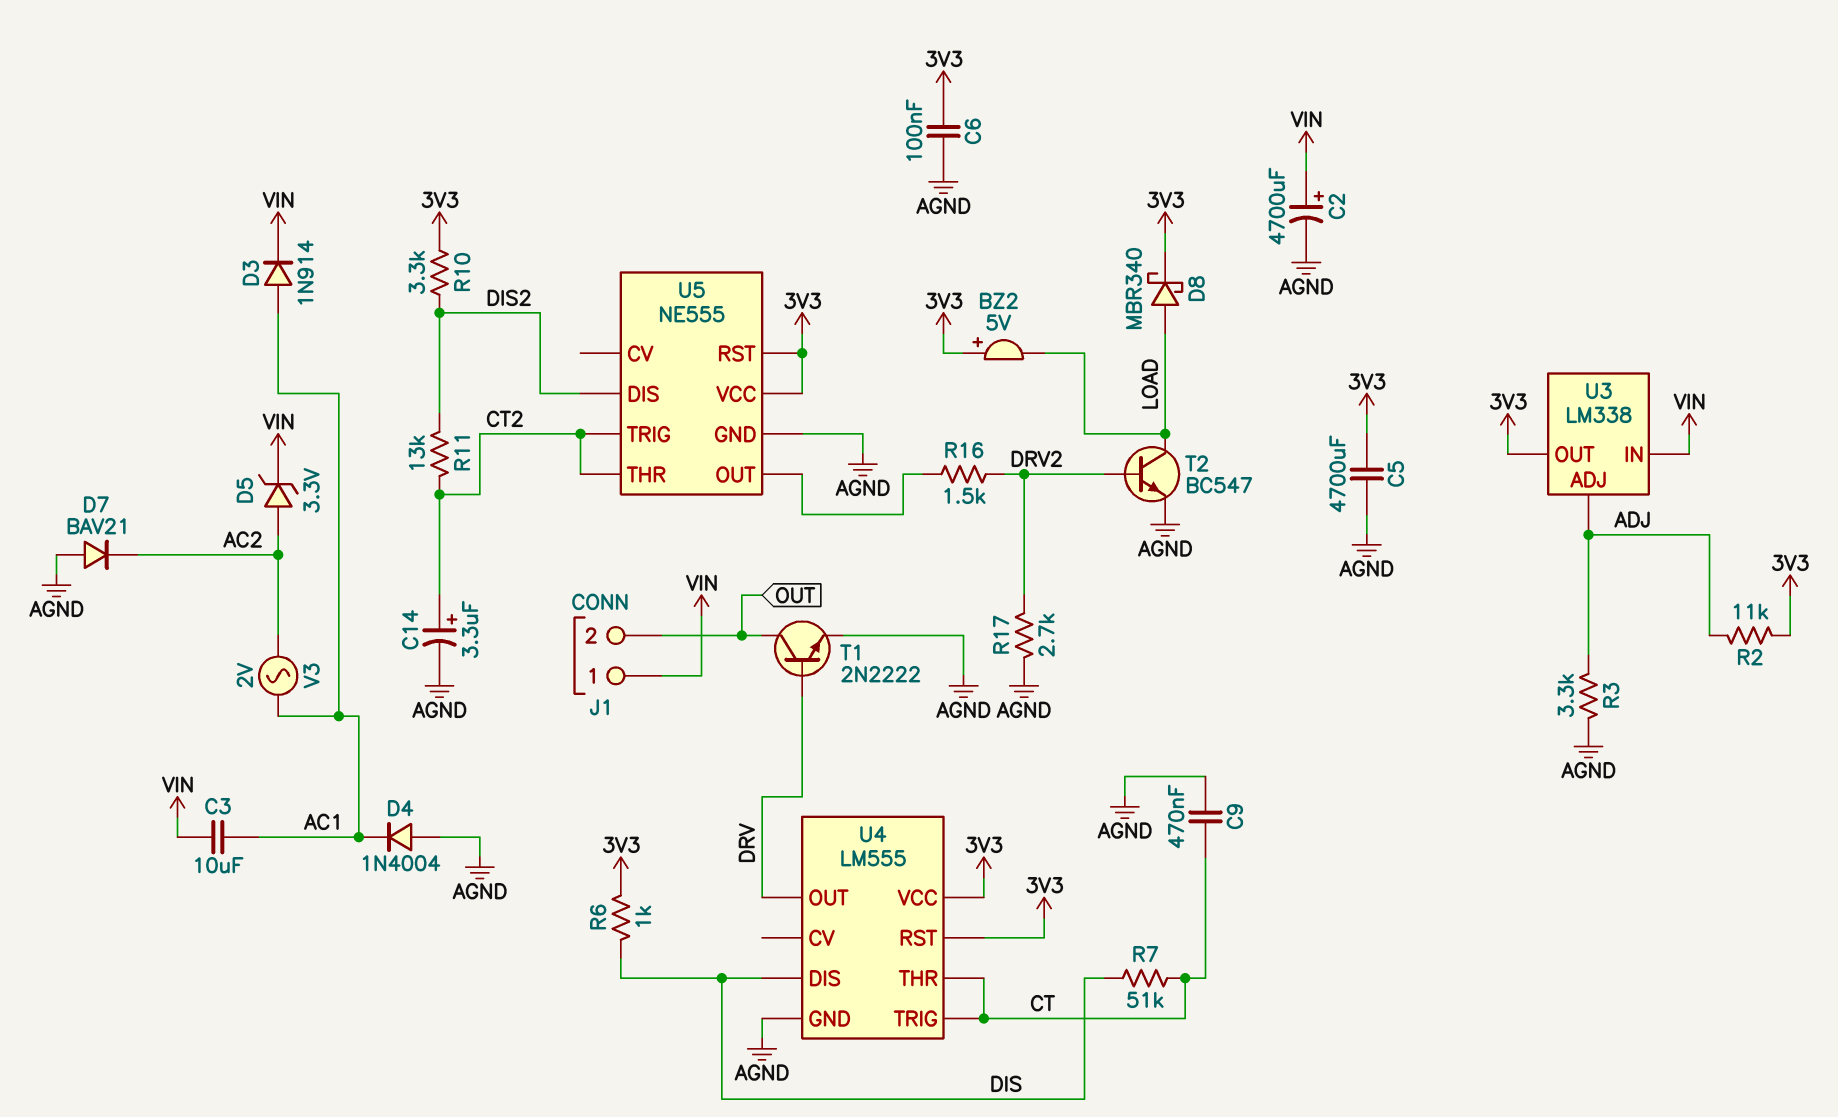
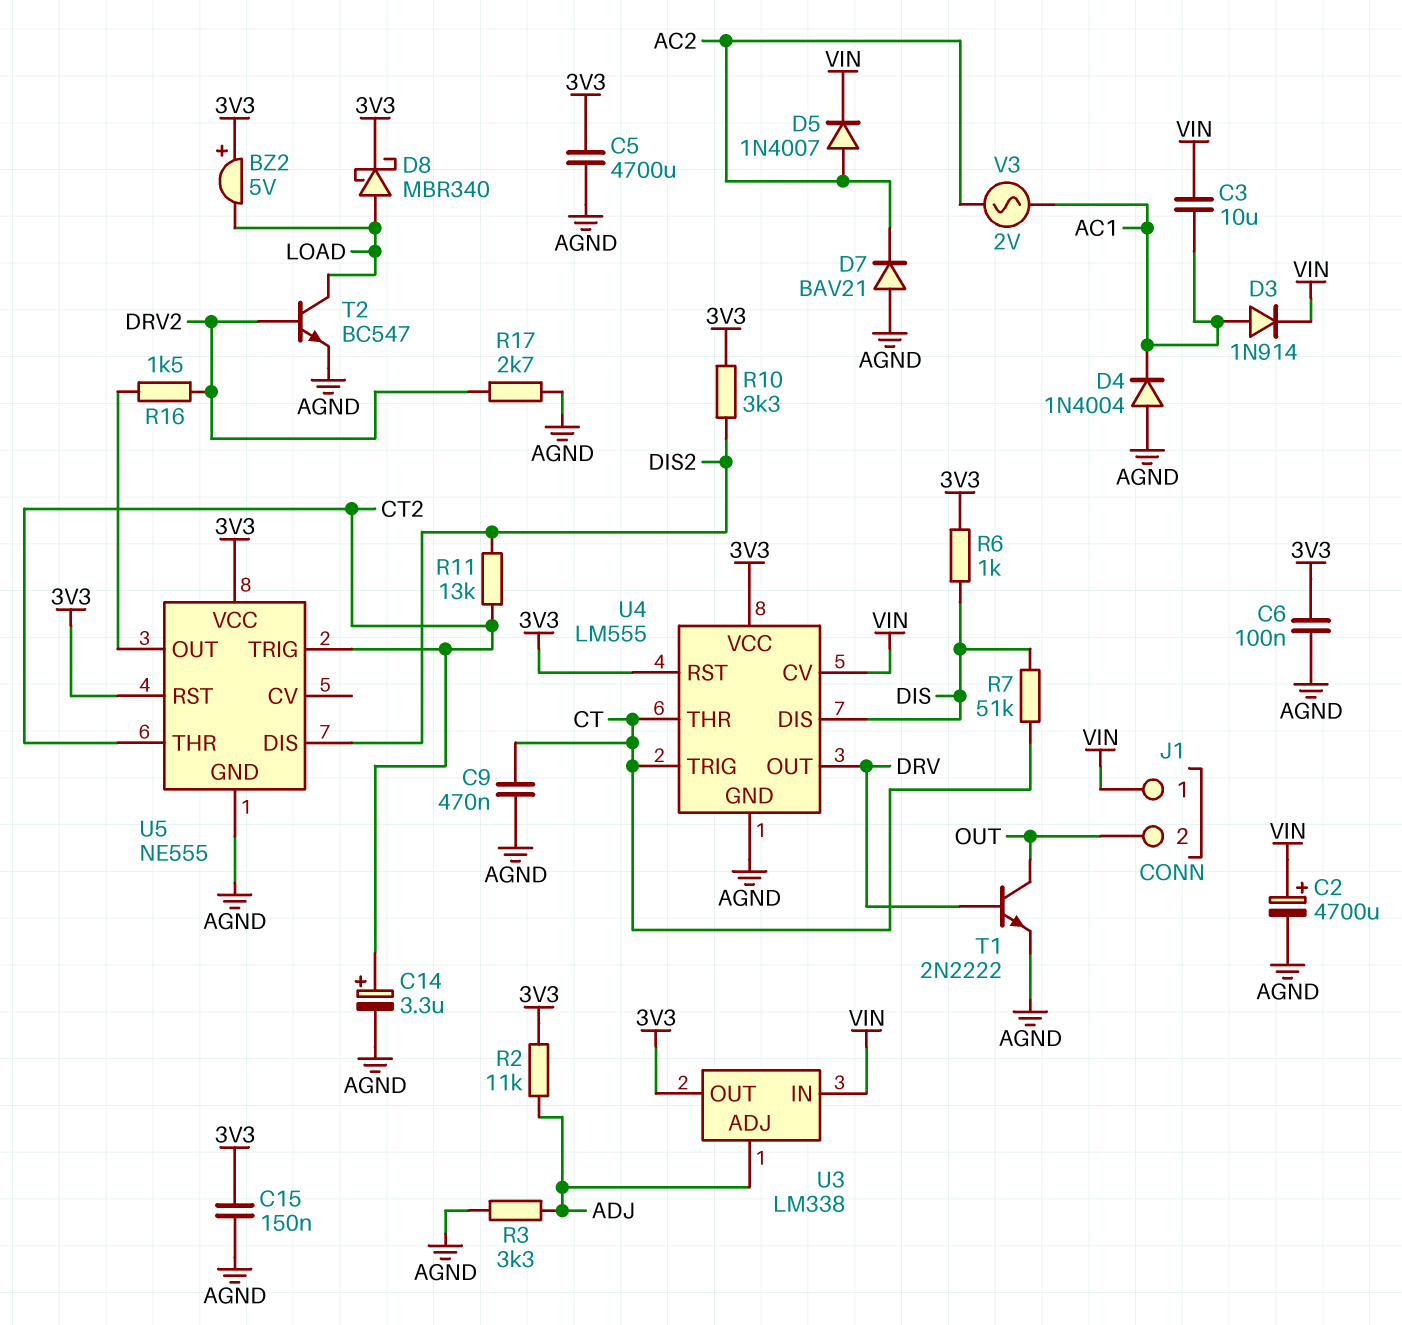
C15: none -> 150nF (3V3, AGND)
D5: zener 3.3V (A AC2, K VIN) -> diode 1N4007 (A AC2, K VIN)
U4 pin CV: none -> VIN

